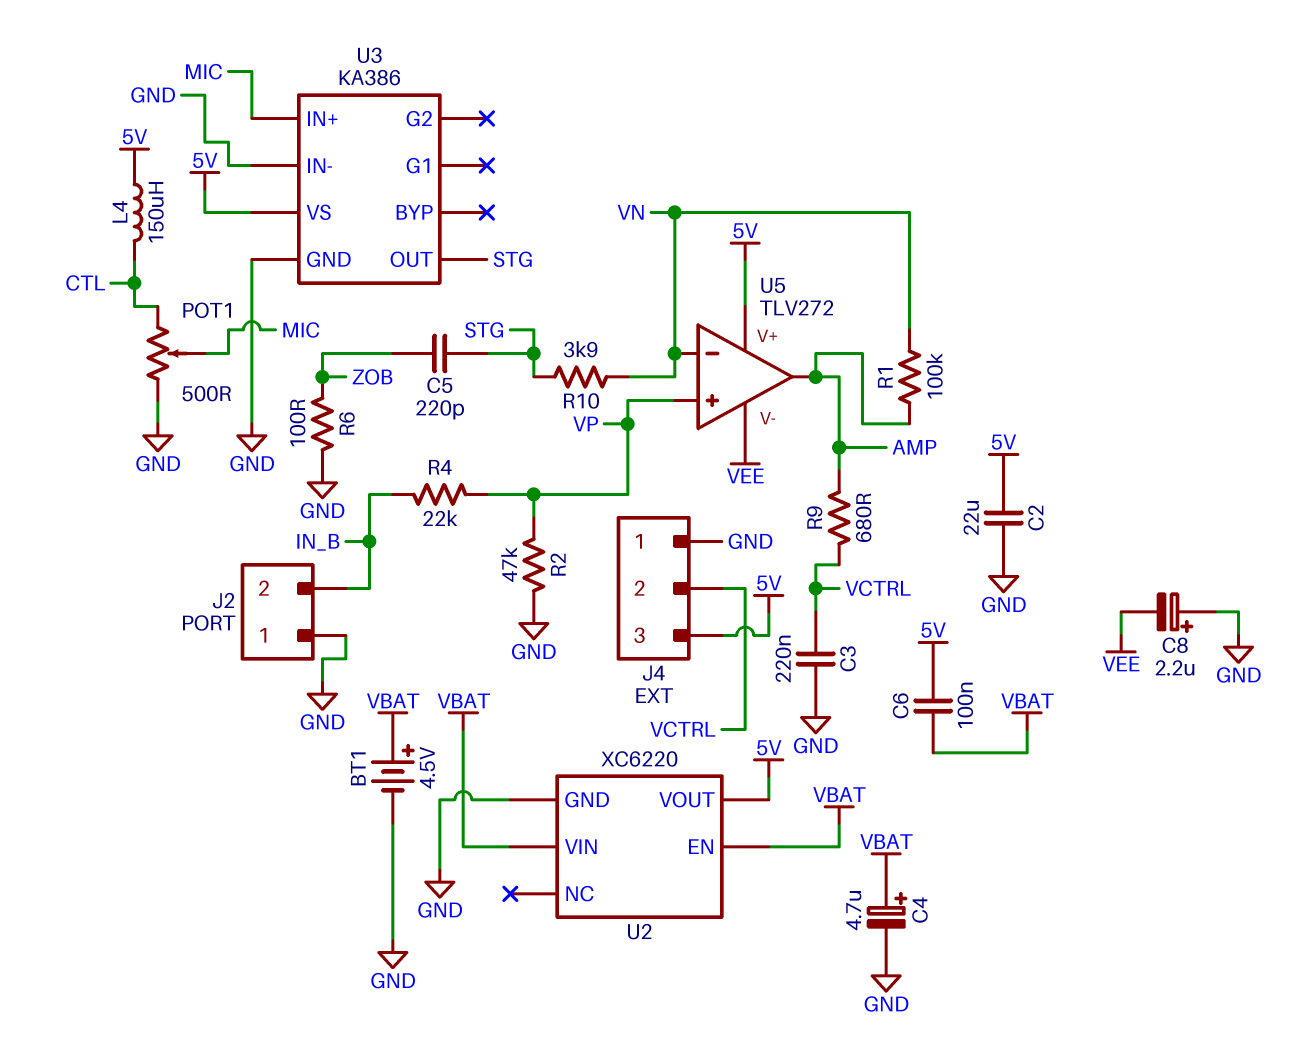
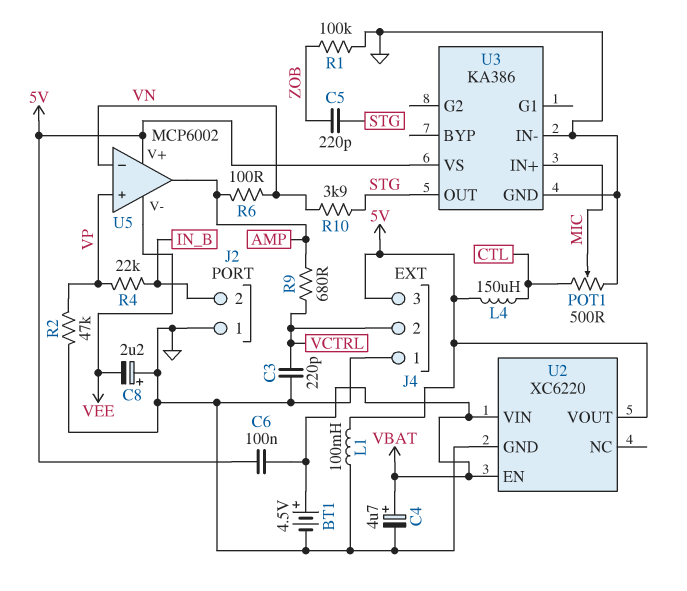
C2: 22uF (5V, GND) -> none
C3: 220nF (GND, VCTRL) -> 220pF (GND, VCTRL)
L1: none -> 100mH (5V, GND)
R1: 100k (AMP, VN) -> 100k (GND, ZOB)
R6: 100 (GND, ZOB) -> 100 (AMP, VN)
U5: TLV272 -> MCP6002

